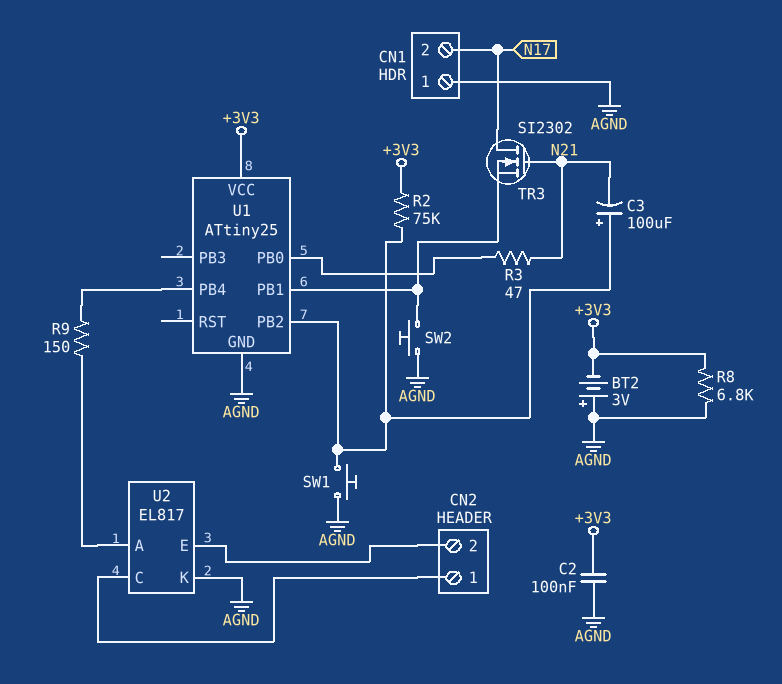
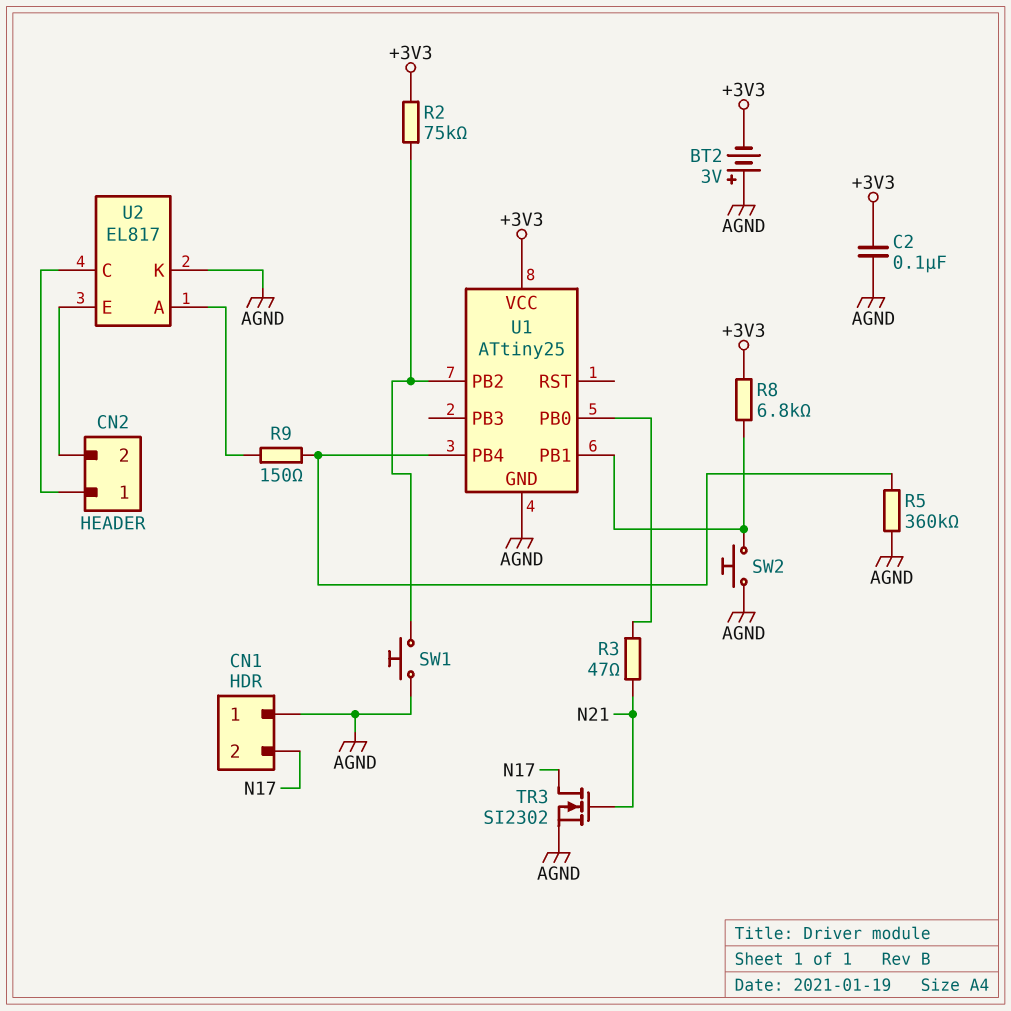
C3: 100uF (plus U1/PB2, minus N21) -> none
R5: none -> 360k (AGND, U1/PB4)
R8: 6.8k (+3V3, AGND) -> 6.8k (+3V3, U1/PB1)
TR3: NMOS SI2302 (G N21, D N17, S U1/PB1) -> NMOS SI2302 (G N21, D N17, S AGND)

